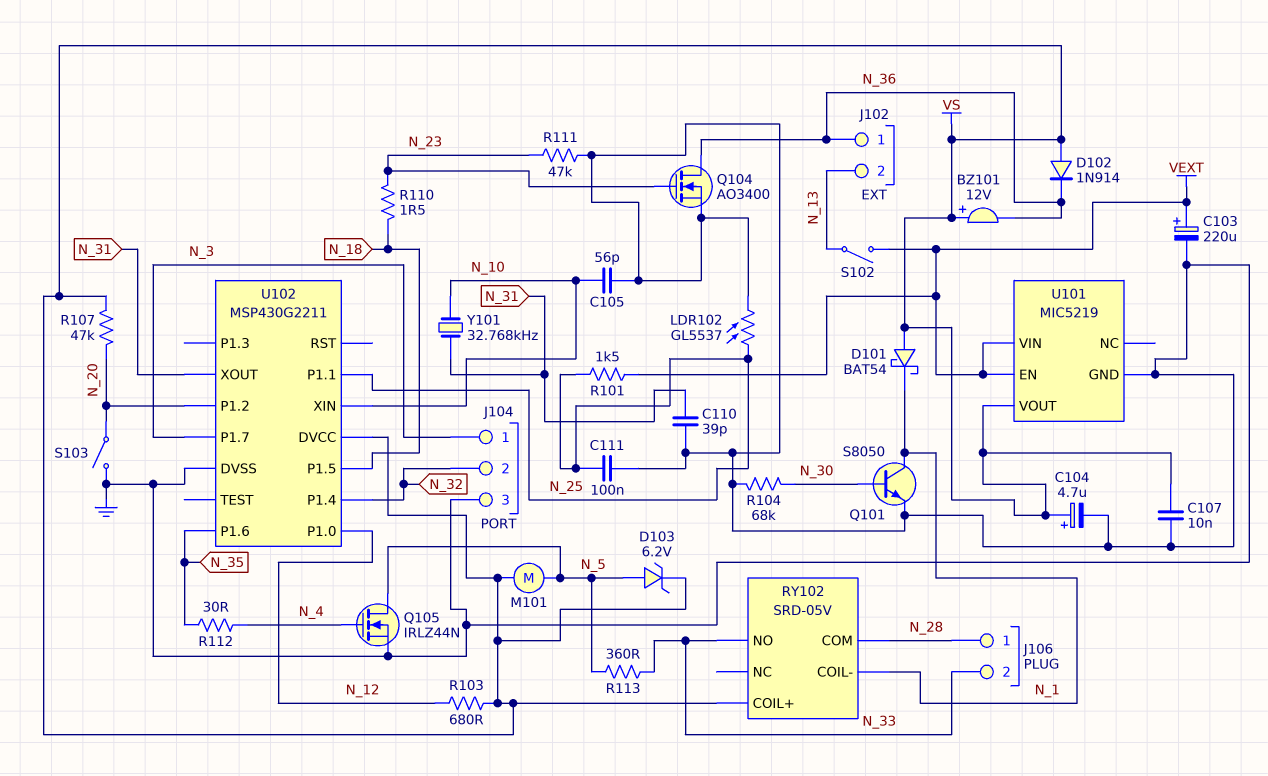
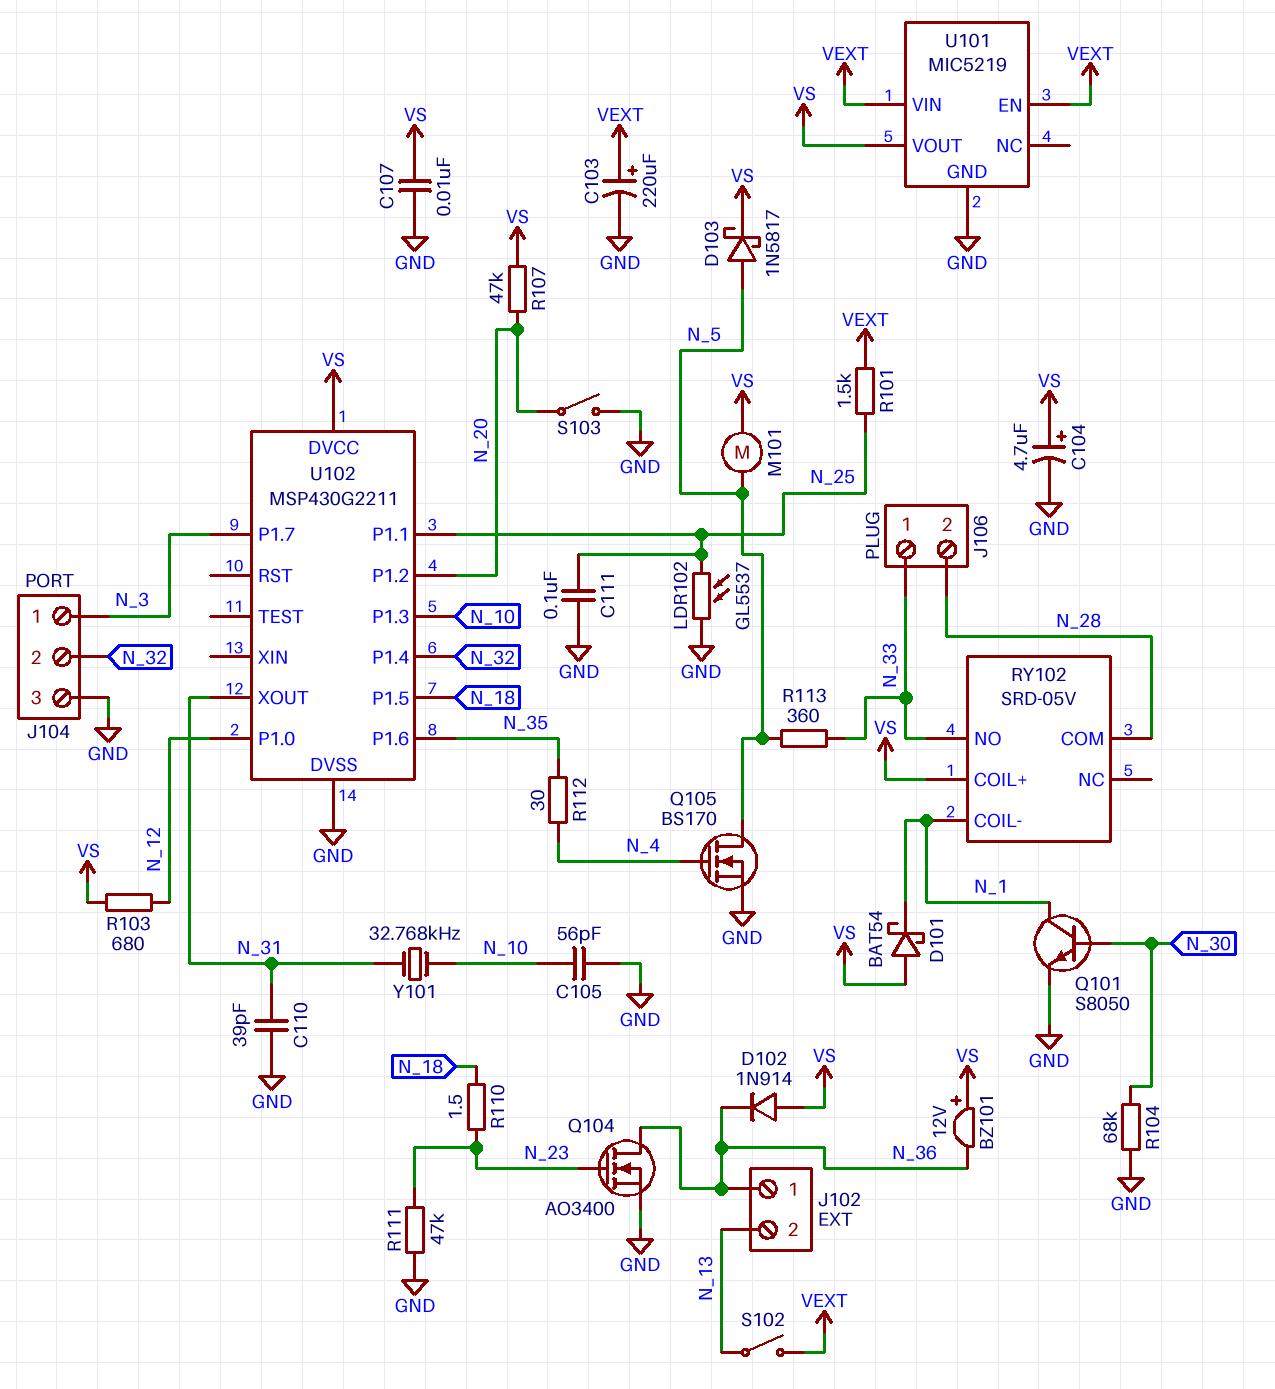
D103: zener 6.2V (A N_5, K VS) -> schottky 1N5817 (A N_5, K VS)
J106 pin 1: N_28 -> N_33
J106 pin 2: N_33 -> N_28
Q105: NMOS IRLZ44N (G N_4, D N_5, S GND) -> NMOS BS170 (G N_4, D N_5, S GND)
U102 pin P1.3: none -> N_10
U102 pin XIN: N_10 -> none

